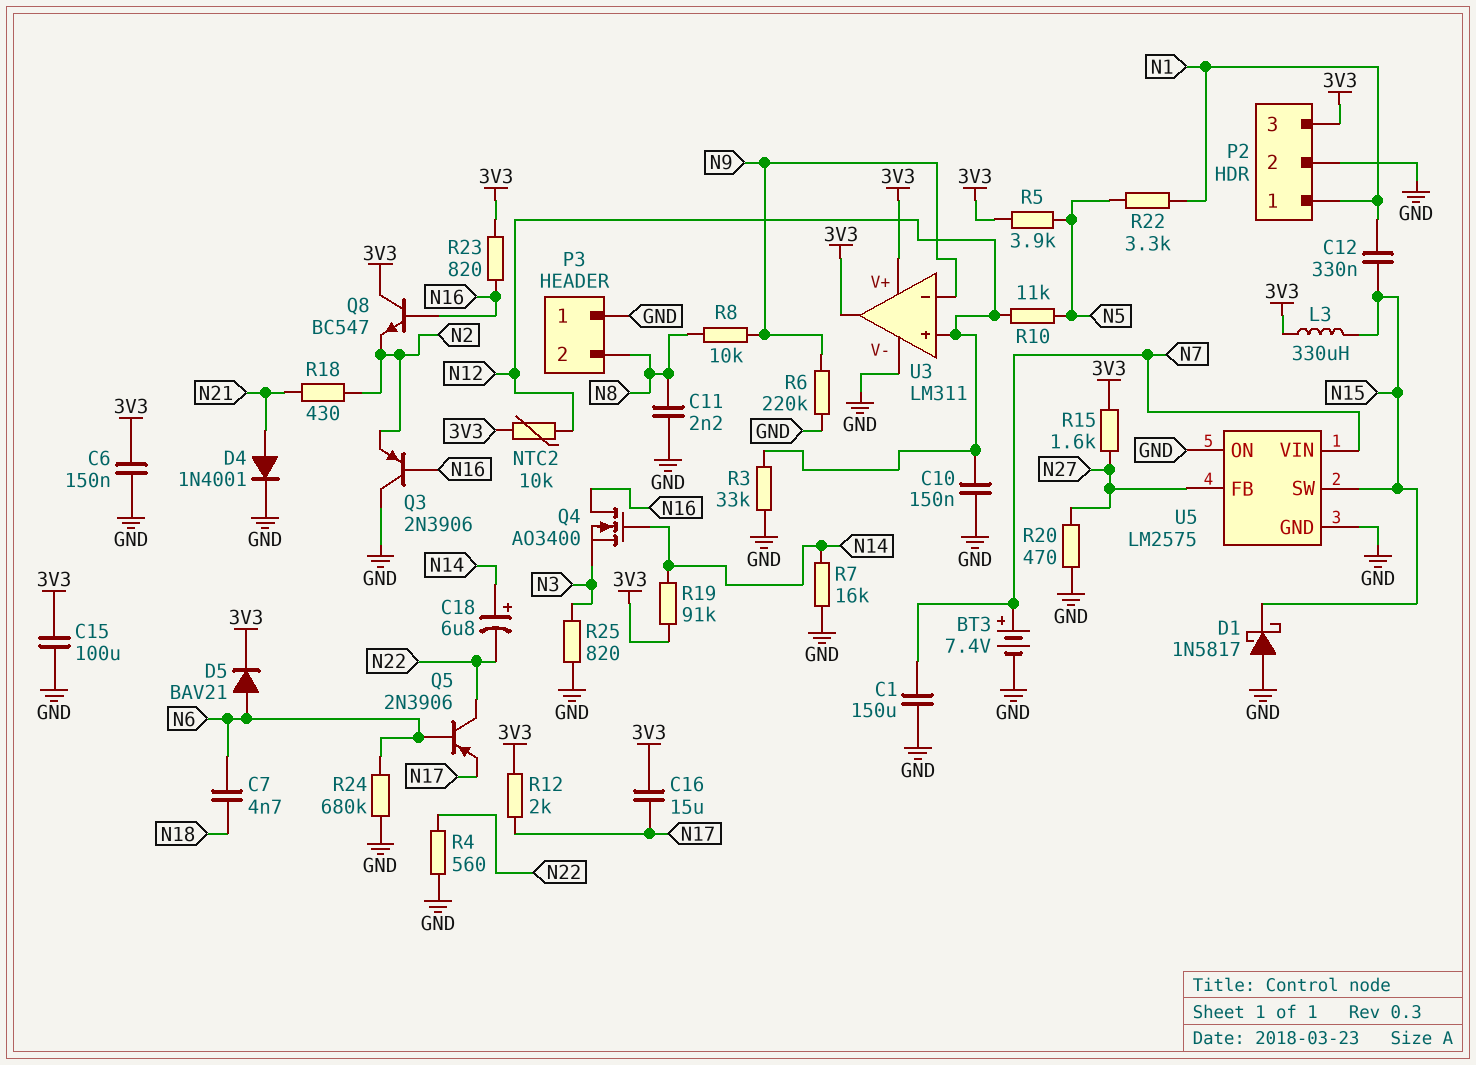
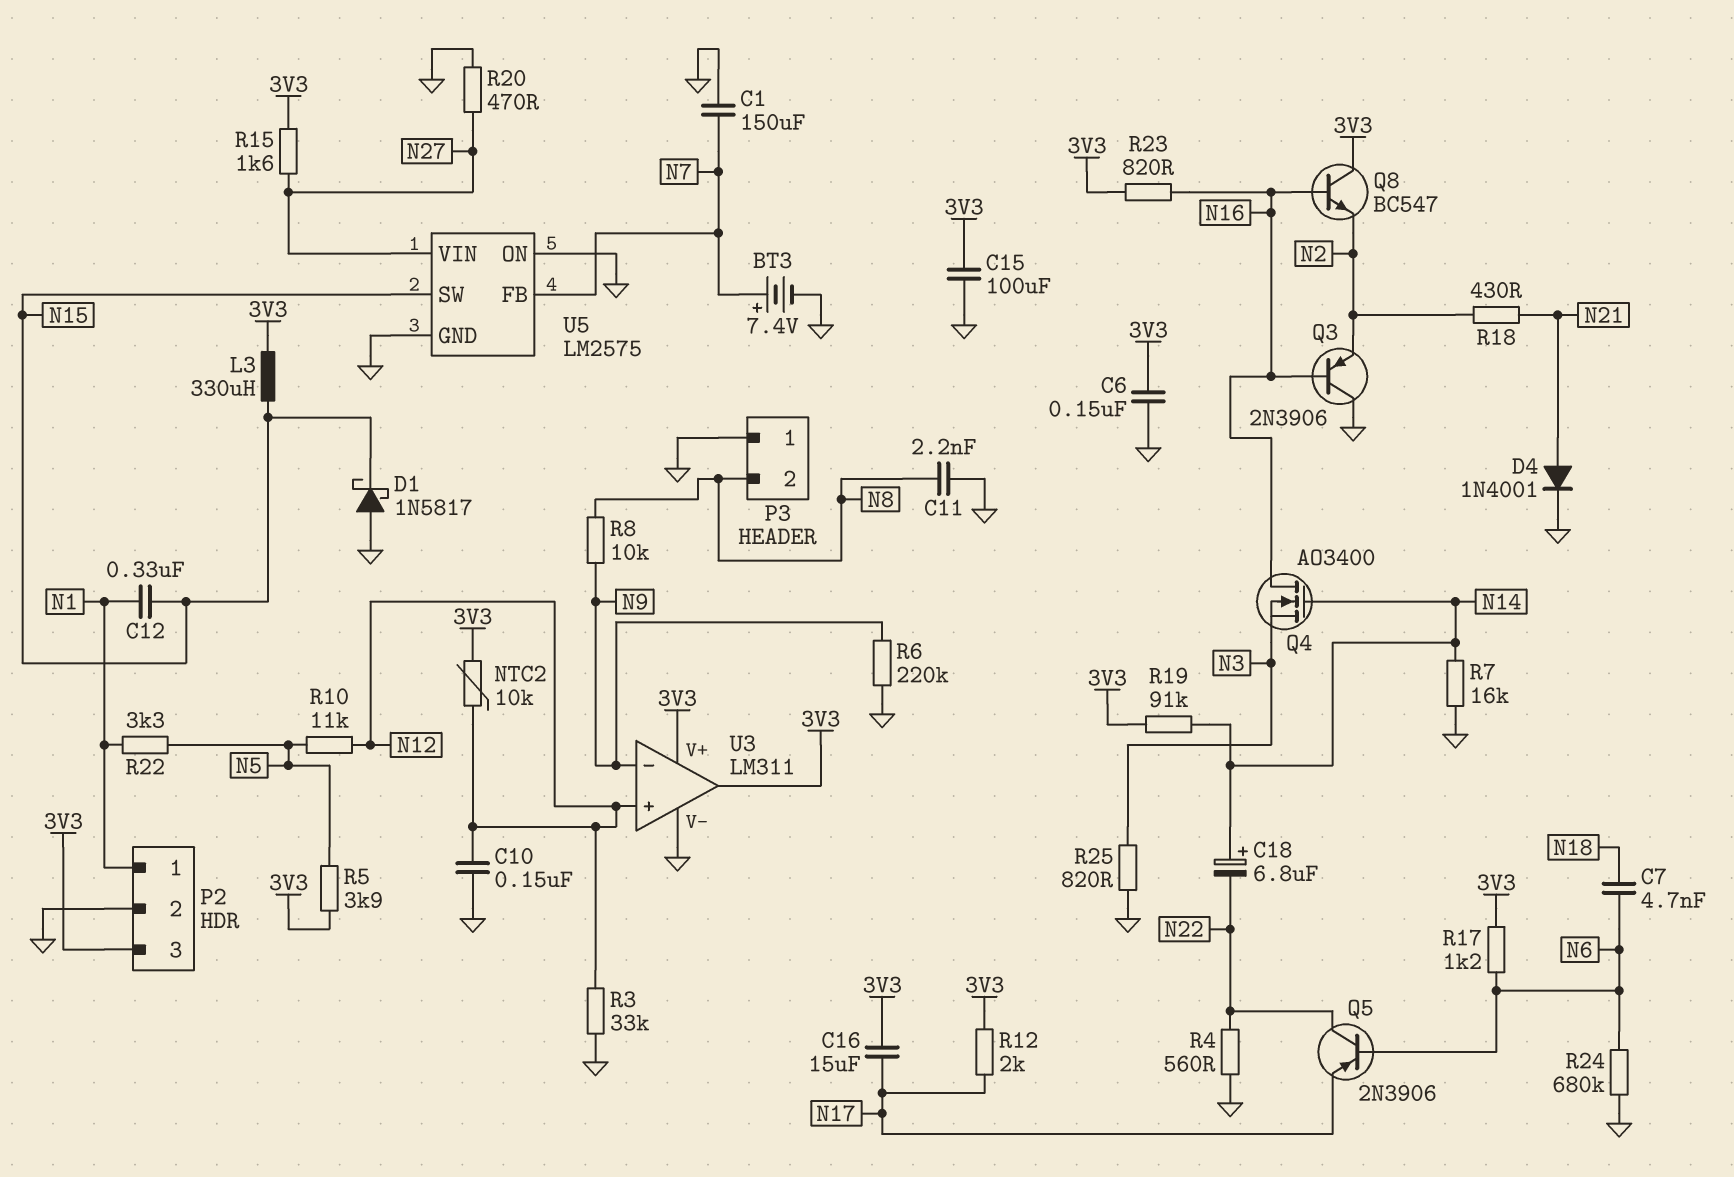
D5: diode BAV21 (A N6, K 3V3) -> none
R17: none -> 1.2k (3V3, N6)
U5 pin FB: N27 -> N7
U5 pin VIN: N7 -> N27

